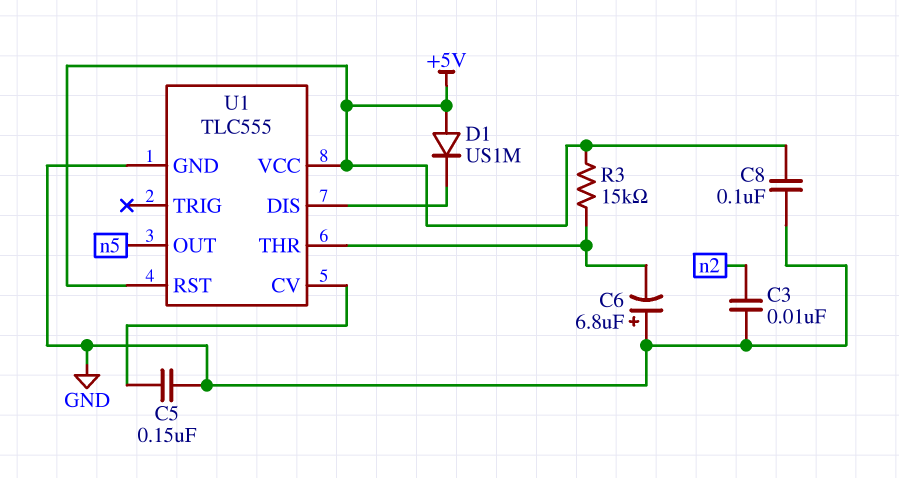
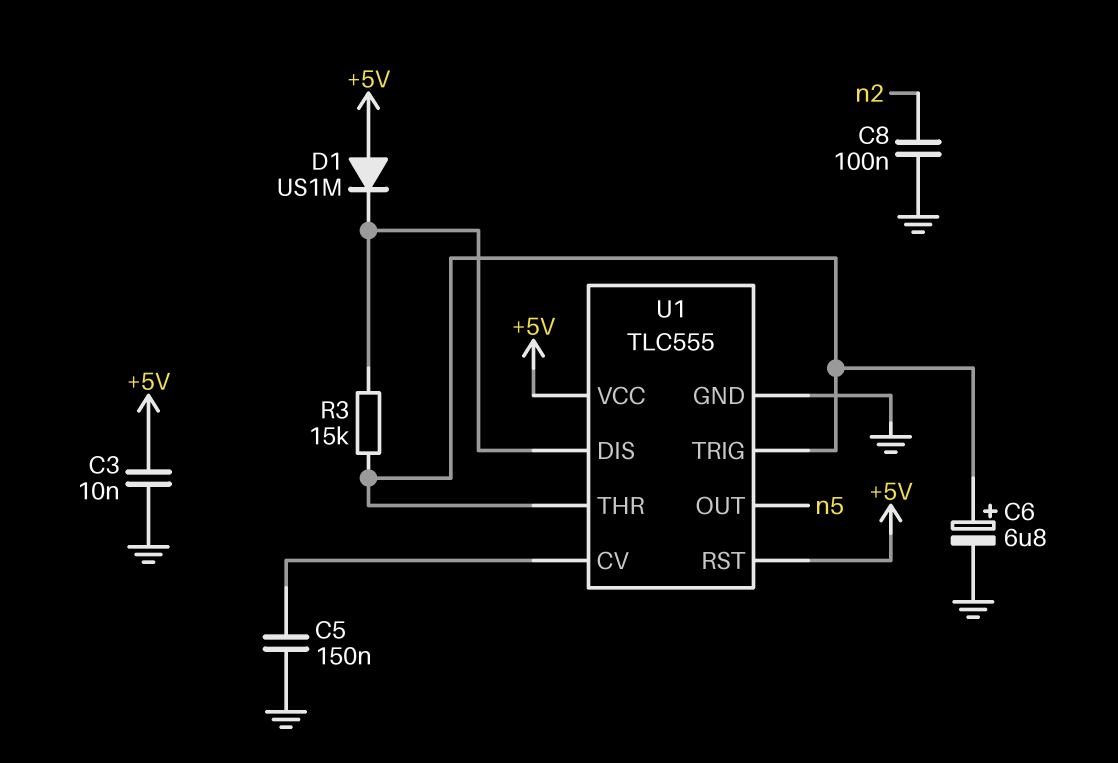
C3: 10nF (GND, n2) -> 10nF (+5V, GND)
C6: 6.8uF (plus GND, minus U1/THR) -> 6.8uF (plus U1/THR, minus GND)
C8: 100nF (+5V, GND) -> 100nF (GND, n2)
R3: 15k (+5V, U1/THR) -> 15k (U1/DIS, U1/THR)
U1 pin TRIG: none -> U1/THR

